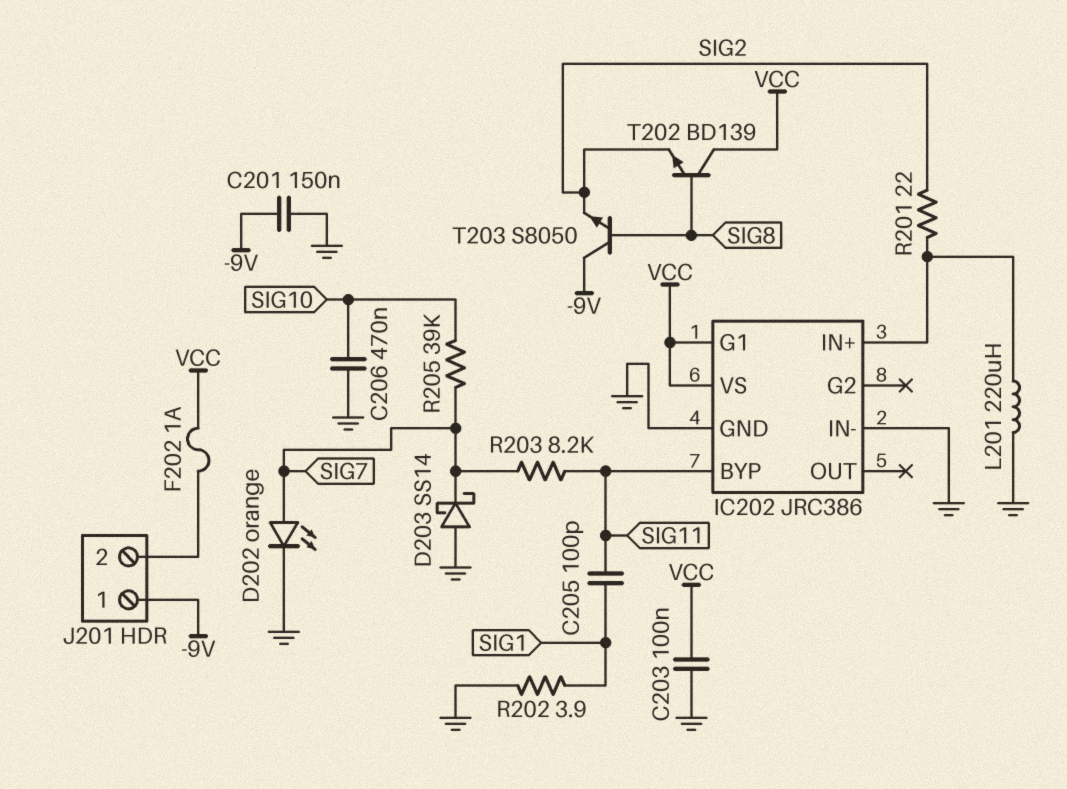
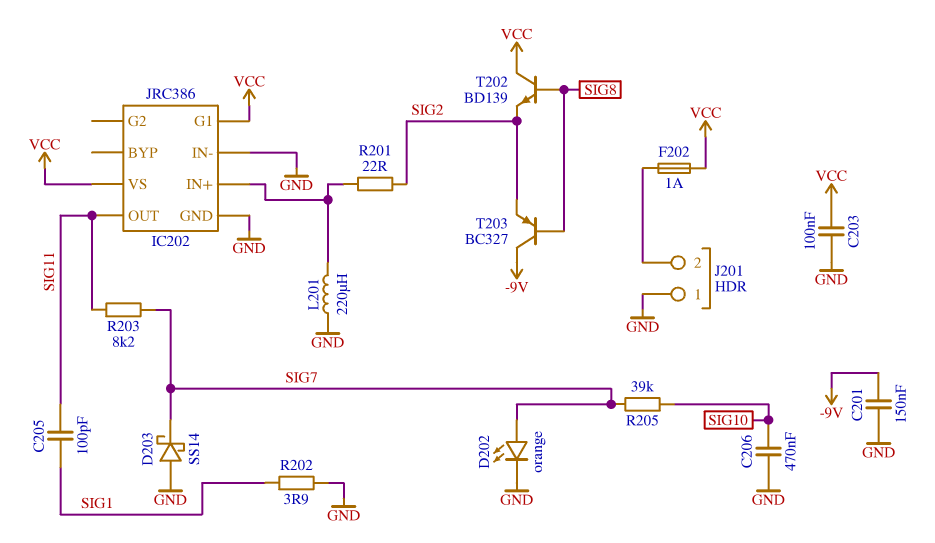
IC202 pin BYP: SIG11 -> none
IC202 pin OUT: none -> SIG11
J201 pin 1: -9V -> GND
T203: NPN S8050 (B SIG8, C -9V, E SIG2) -> PNP BC327 (B SIG8, C -9V, E SIG2)

